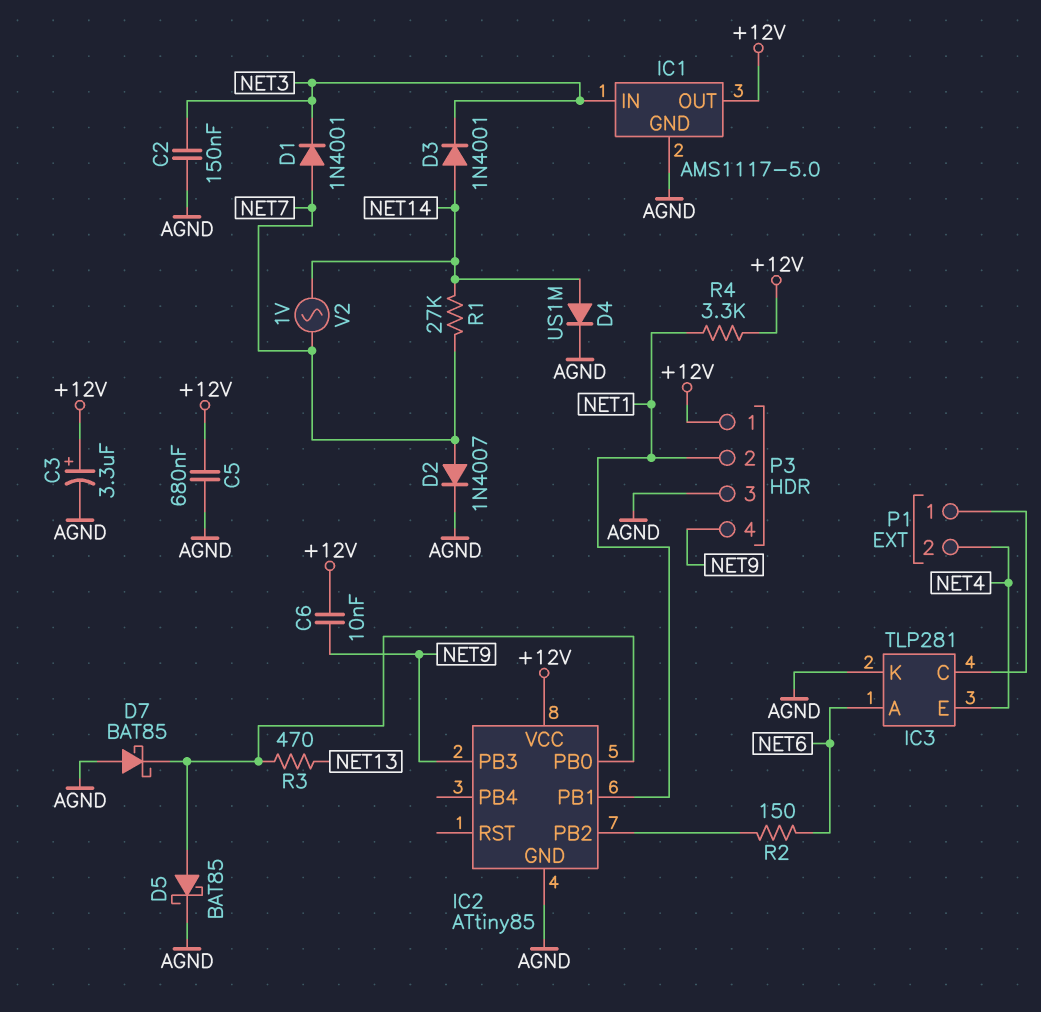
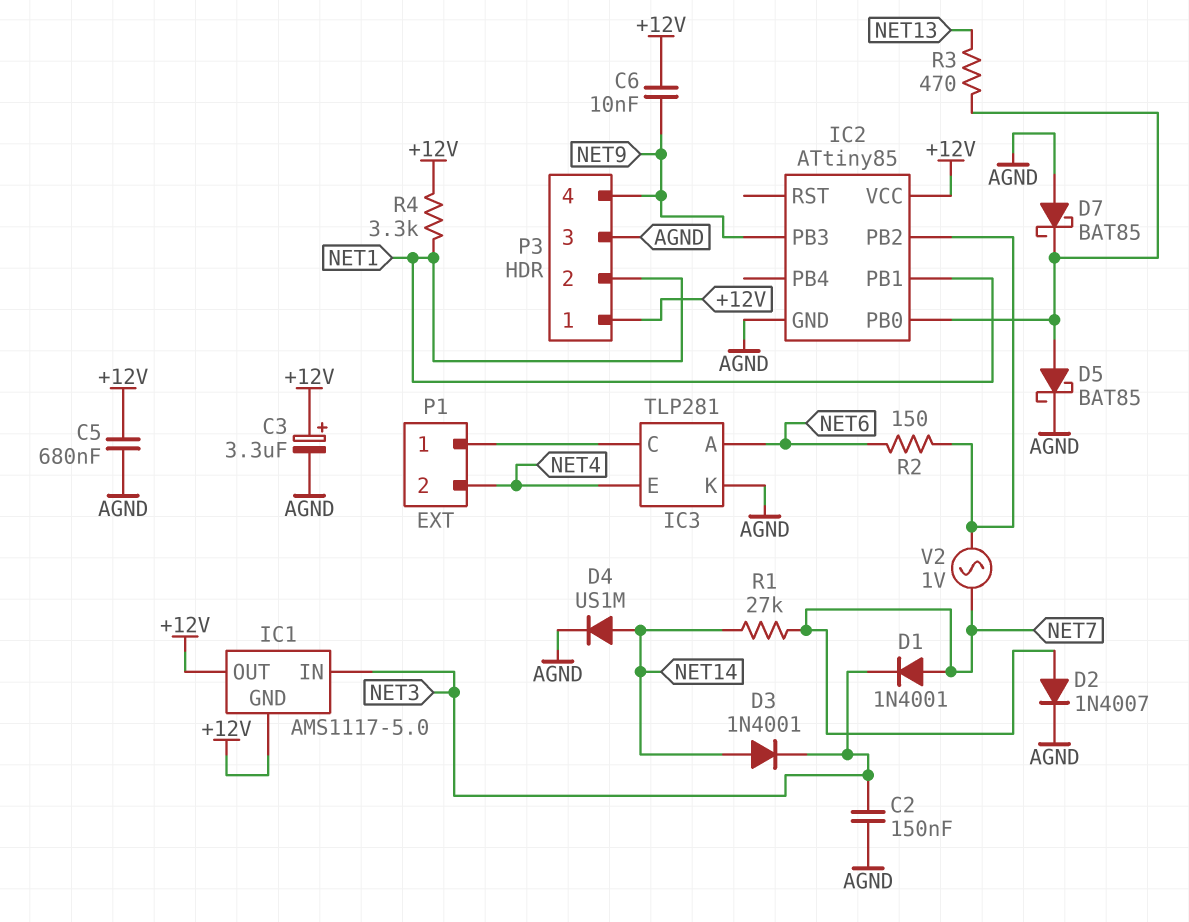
IC1 pin GND: AGND -> +12V
V2: AC 1V (NET7, NET14) -> AC 1V (IC2/PB2, NET7)

